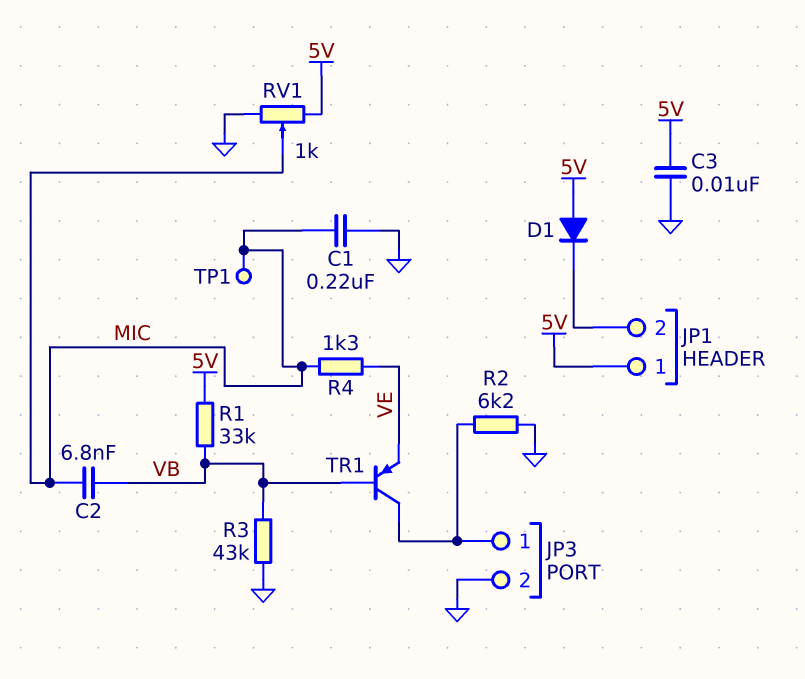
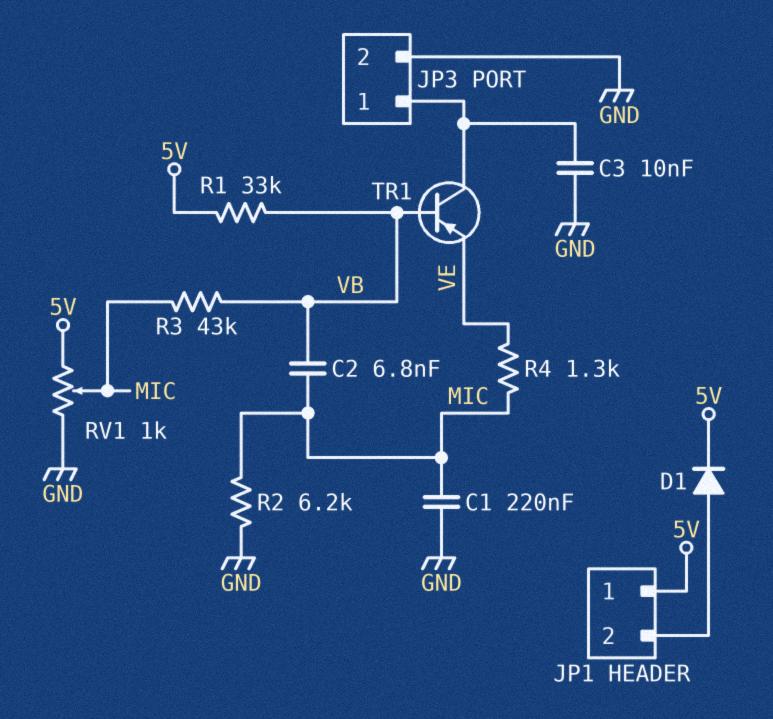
C3: 10nF (5V, GND) -> 10nF (GND, JP3/1)
D1: diode (A 5V, K JP1/2) -> diode (A JP1/2, K 5V)
R2: 6.2k (GND, JP3/1) -> 6.2k (GND, MIC)
R3: 43k (GND, VB) -> 43k (MIC, VB)
TP1: test point (MIC) -> none

